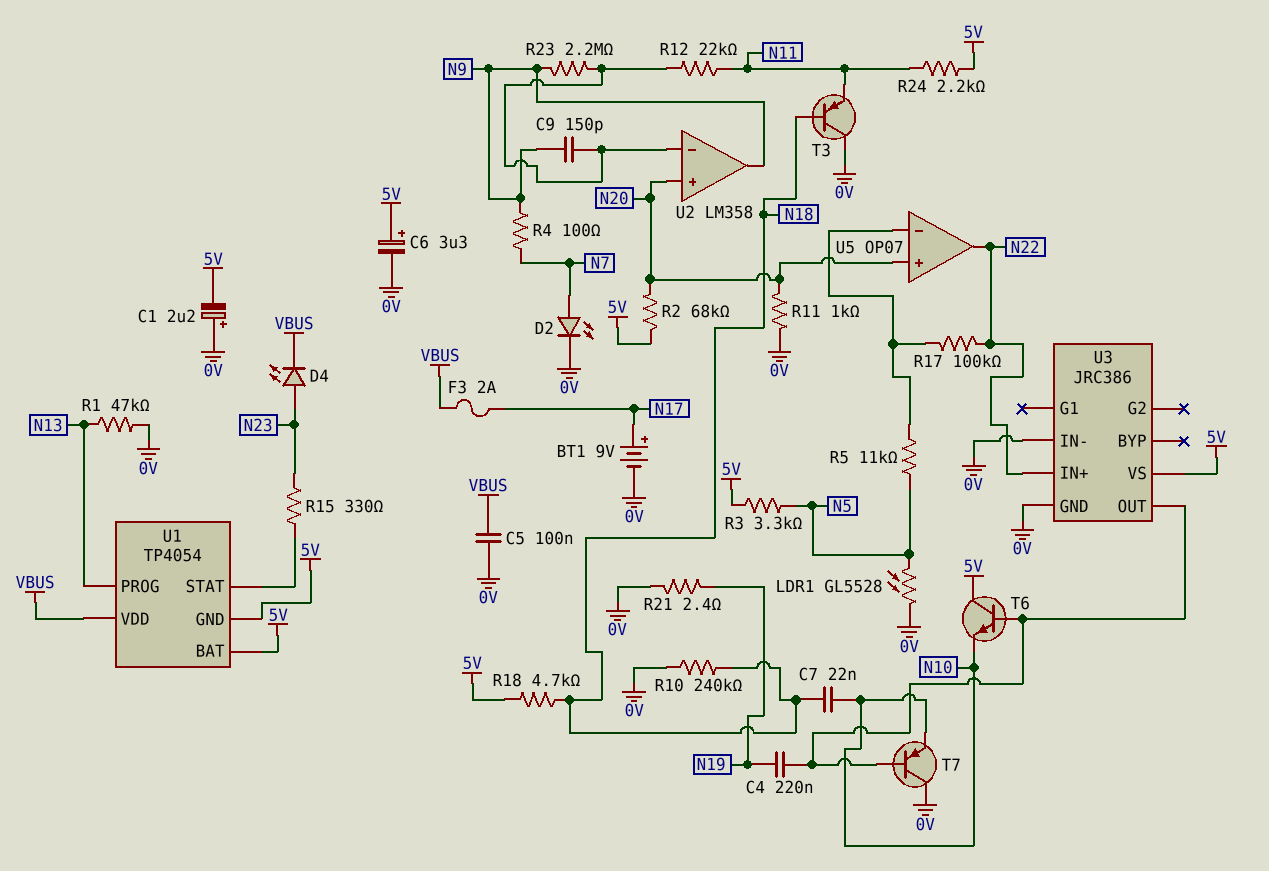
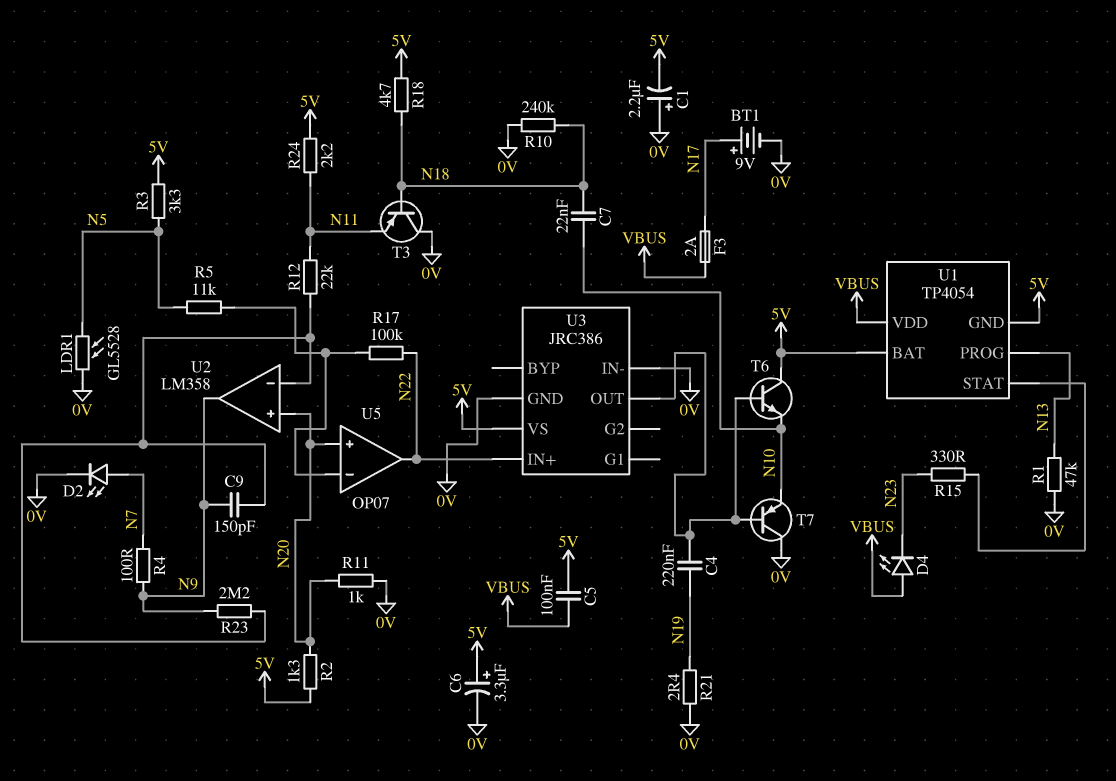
C5: 100nF (0V, VBUS) -> 100nF (5V, VBUS)
D4: LED (A N23, K VBUS) -> LED (A VBUS, K N23)
R2: 68k (5V, N20) -> 1.3k (5V, N20)

